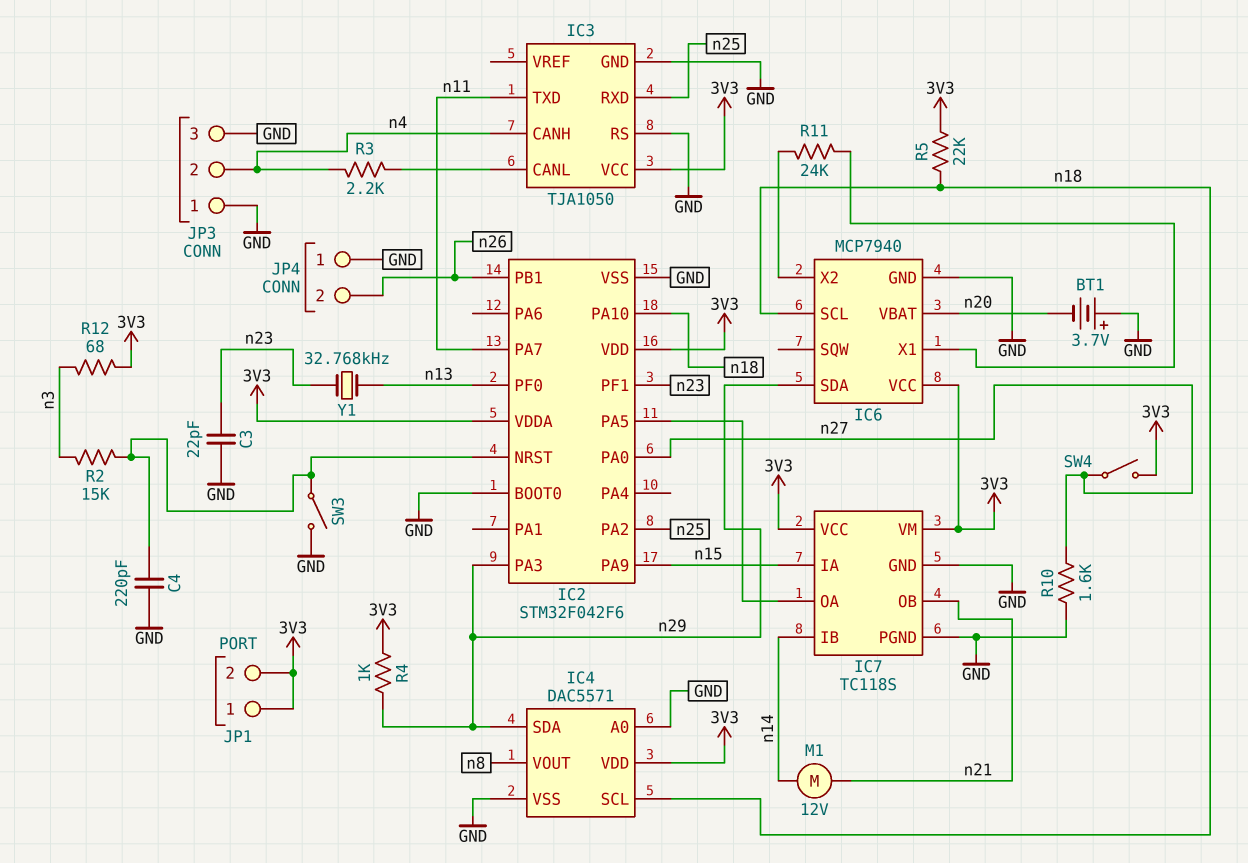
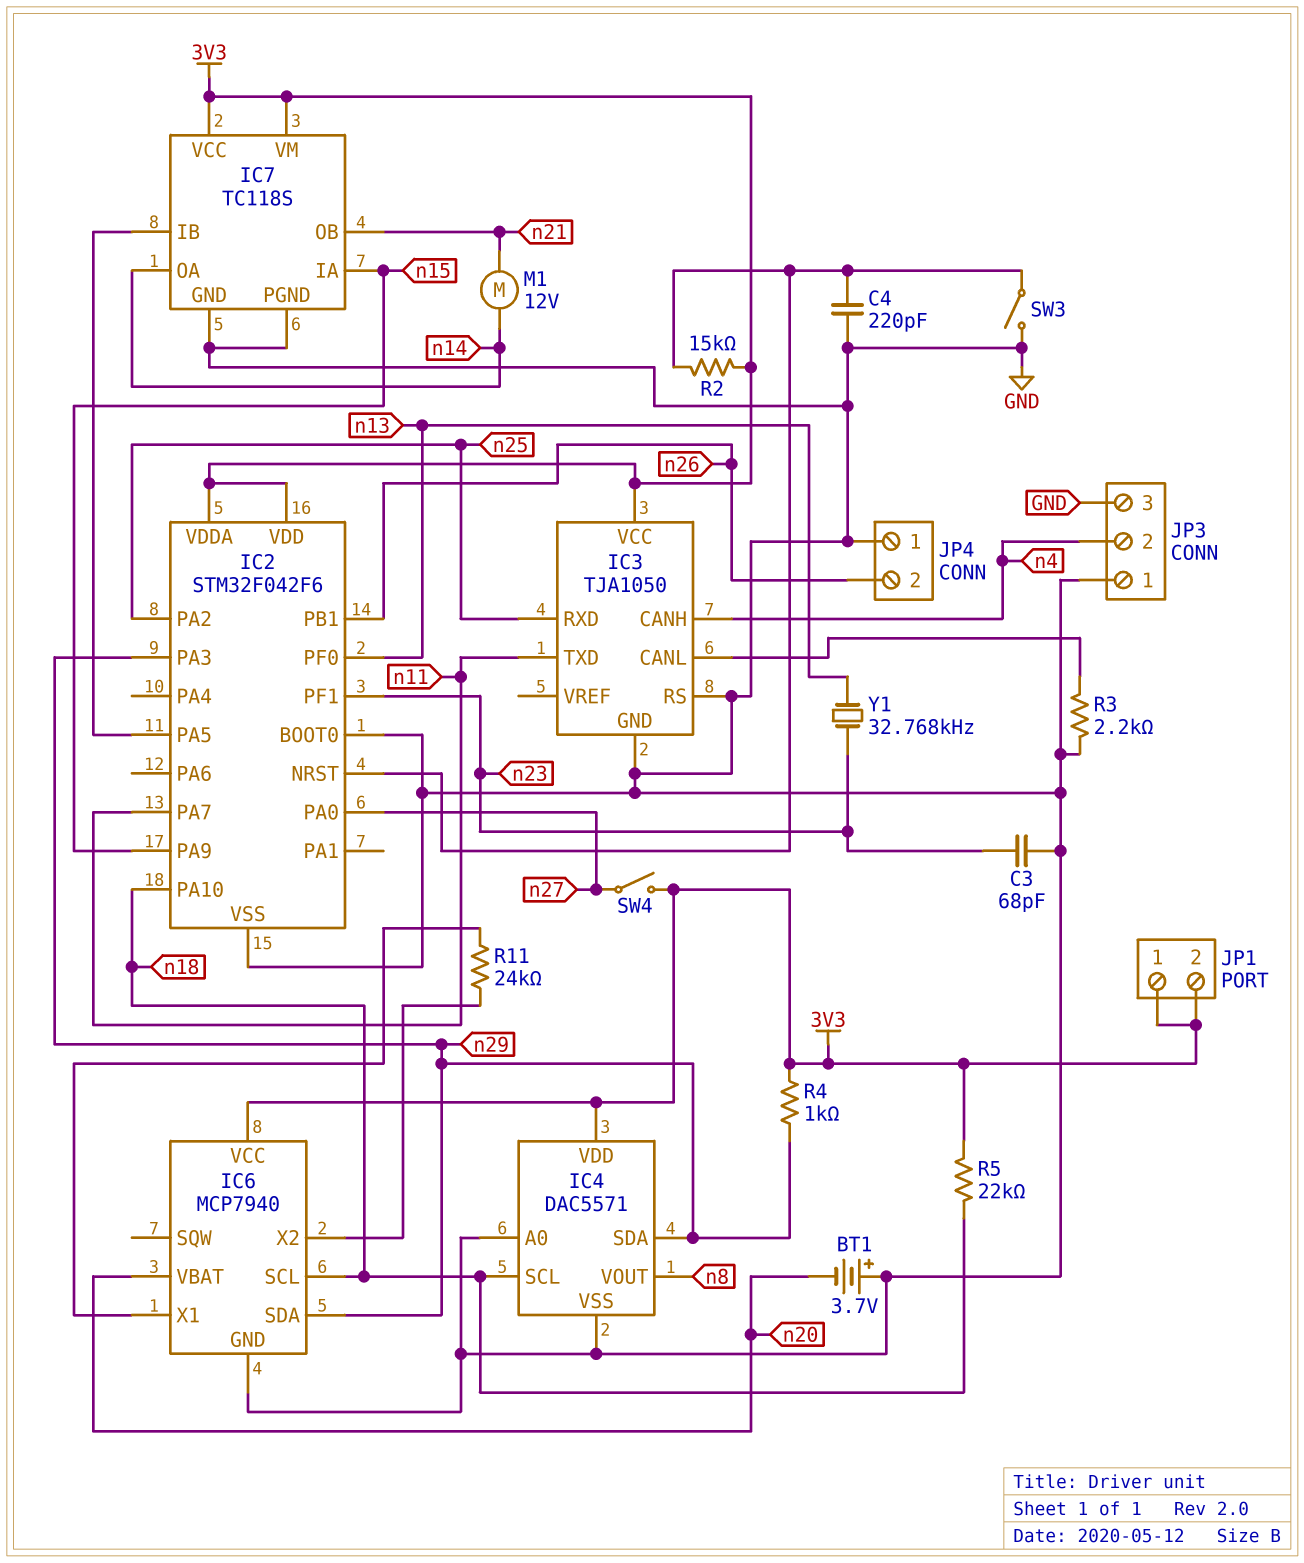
C3: 22pF (GND, n23) -> 68pF (GND, n23)
IC7 pin IB: n14 -> IC2/PA5
IC7 pin OA: IC2/PA5 -> n14
R2: 15k (IC2/NRST, n3) -> 15k (3V3, IC2/NRST)
R3: 2.2k (IC3/CANL, n4) -> 2.2k (GND, IC3/CANL)
R10: 1.6k (GND, n27) -> none
R12: 68 (3V3, n3) -> none

